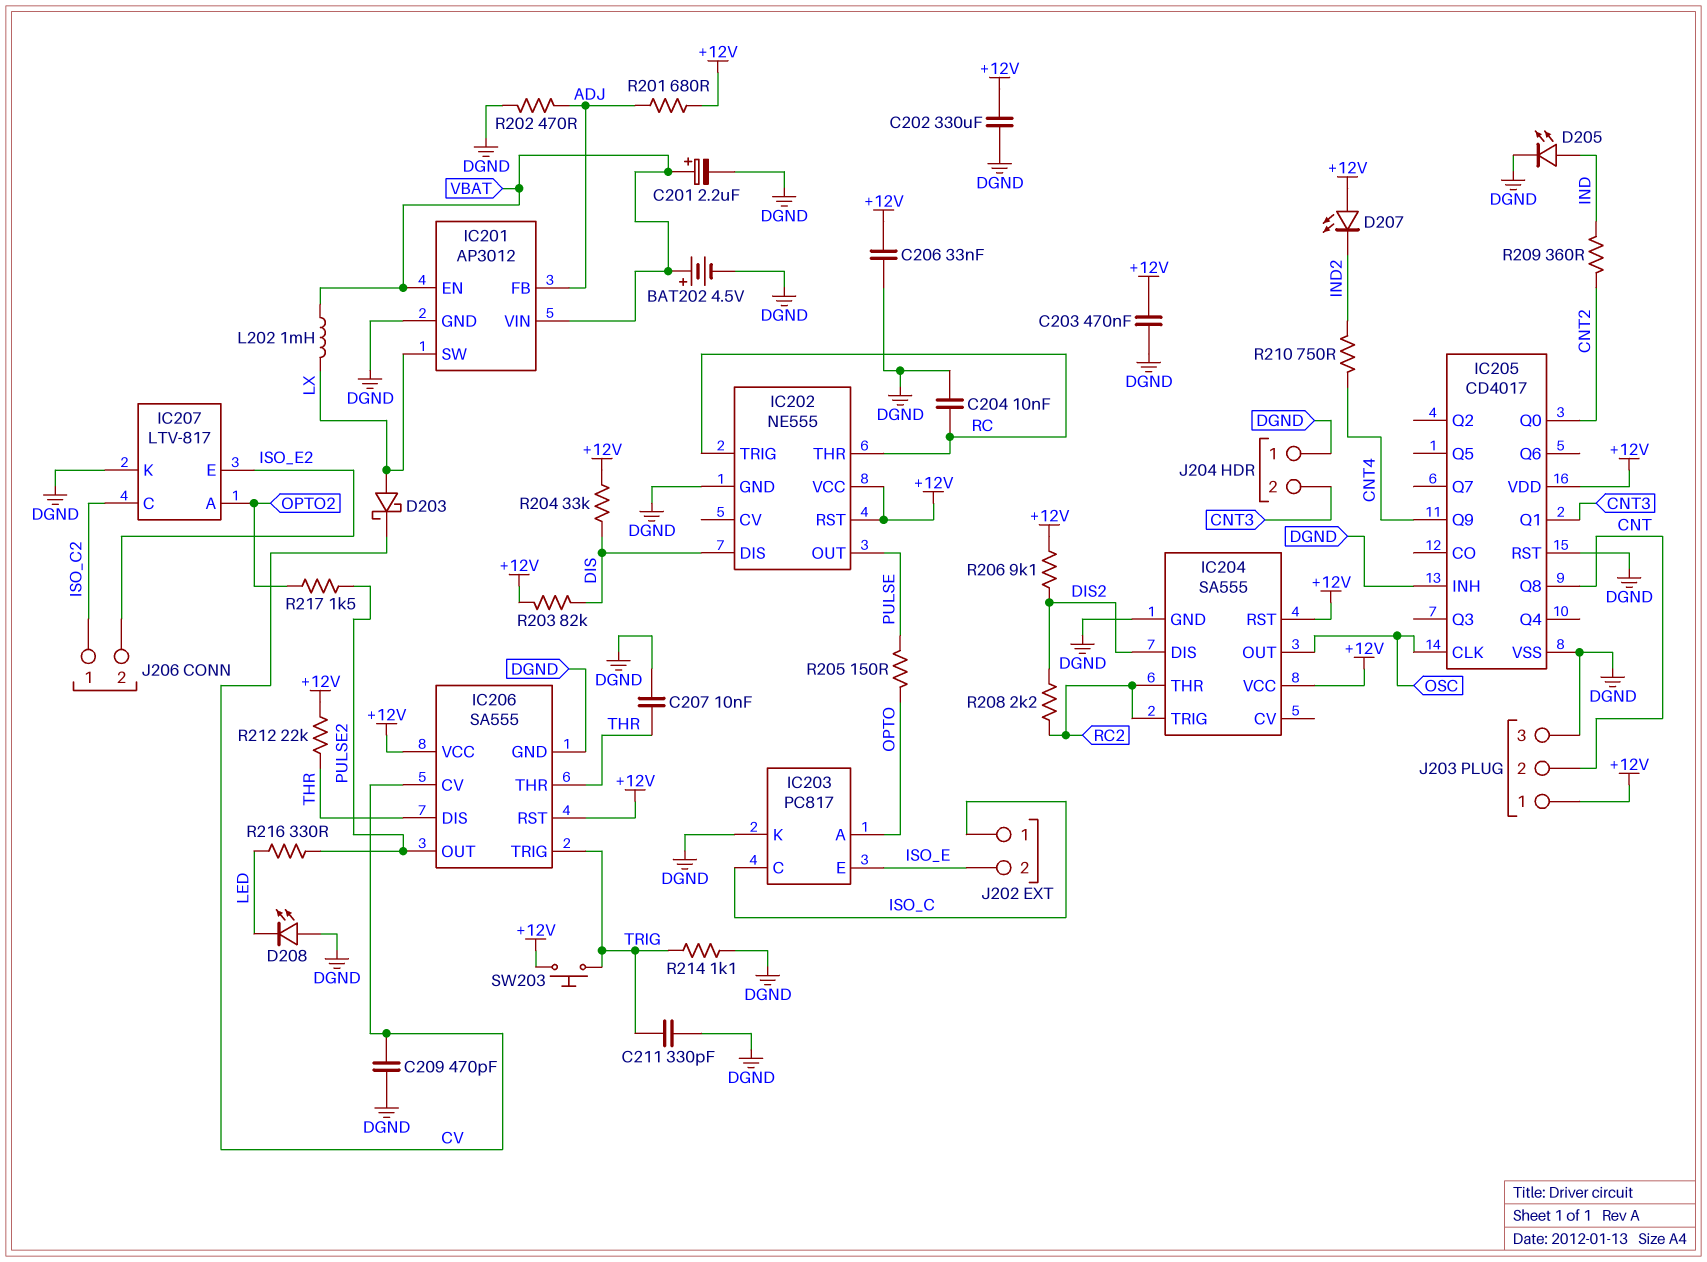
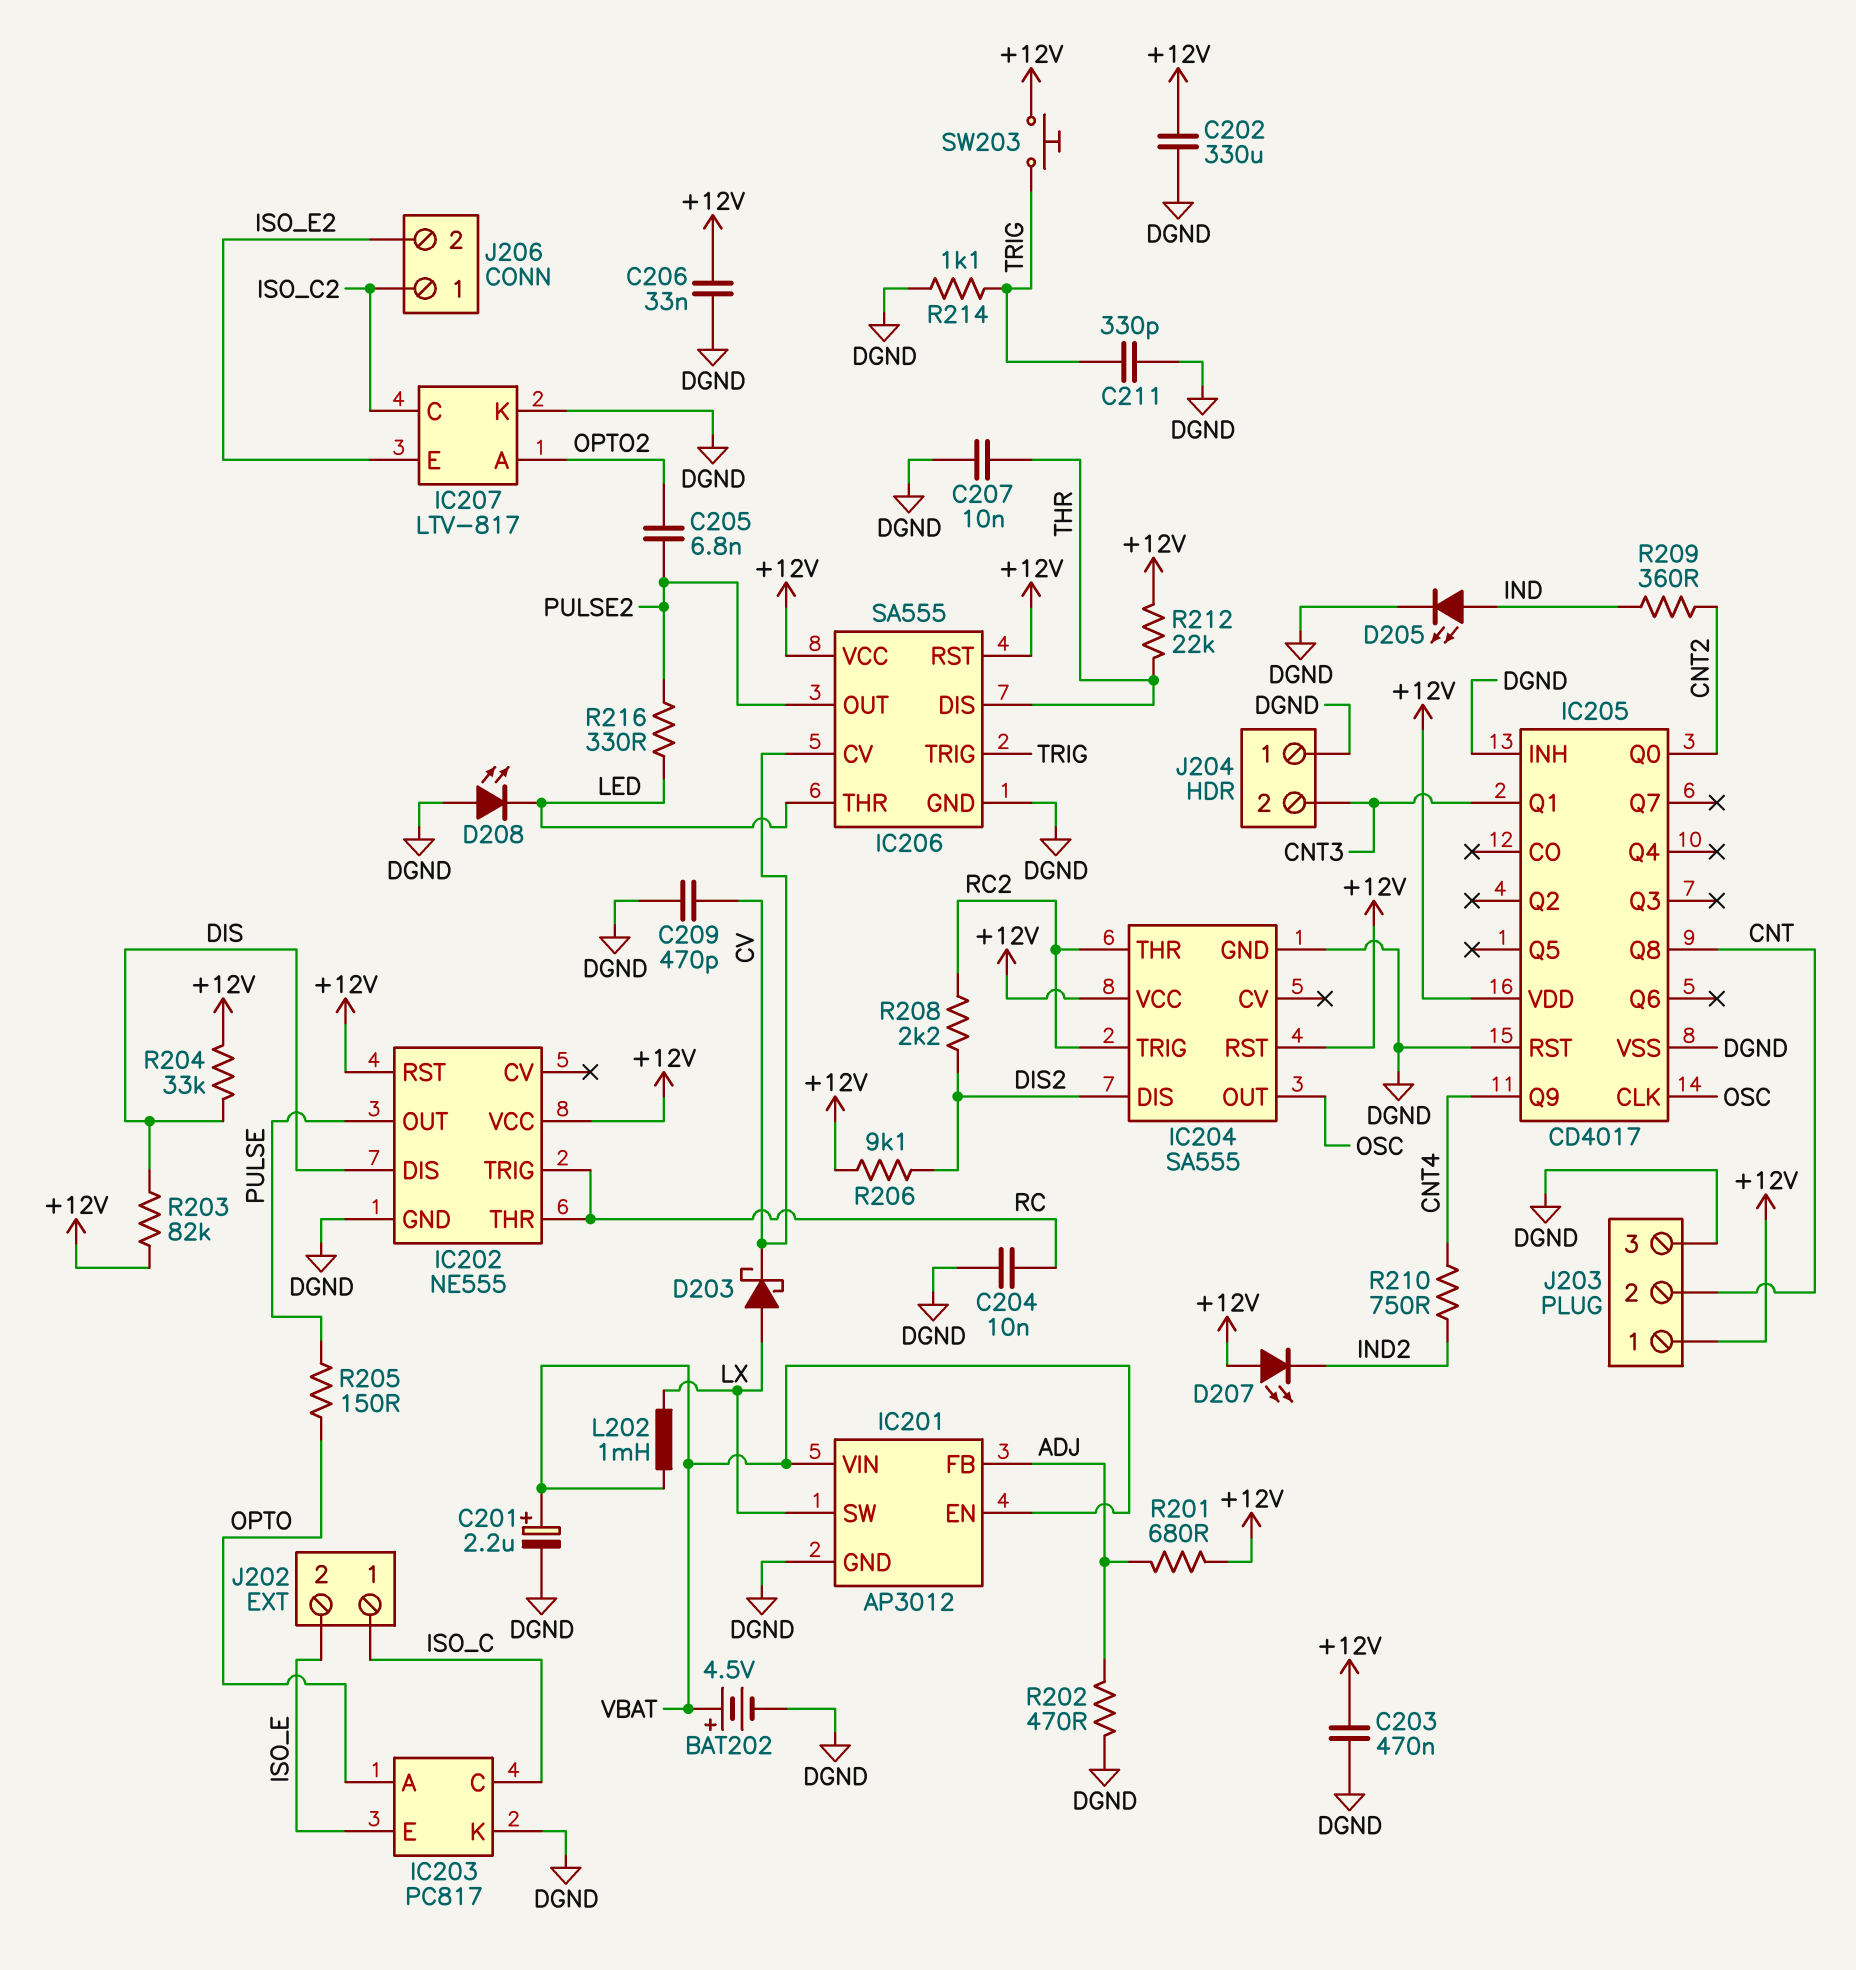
C205: none -> 6.8nF (OPTO2, PULSE2)
IC206 pin THR: THR -> LED
R217: 1.5k (OPTO2, PULSE2) -> none

